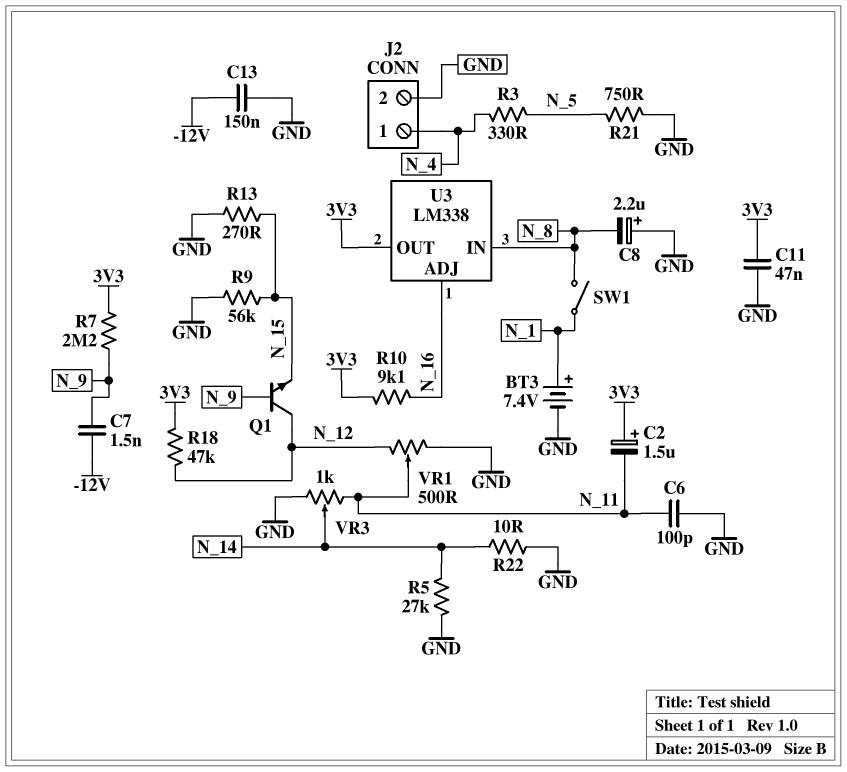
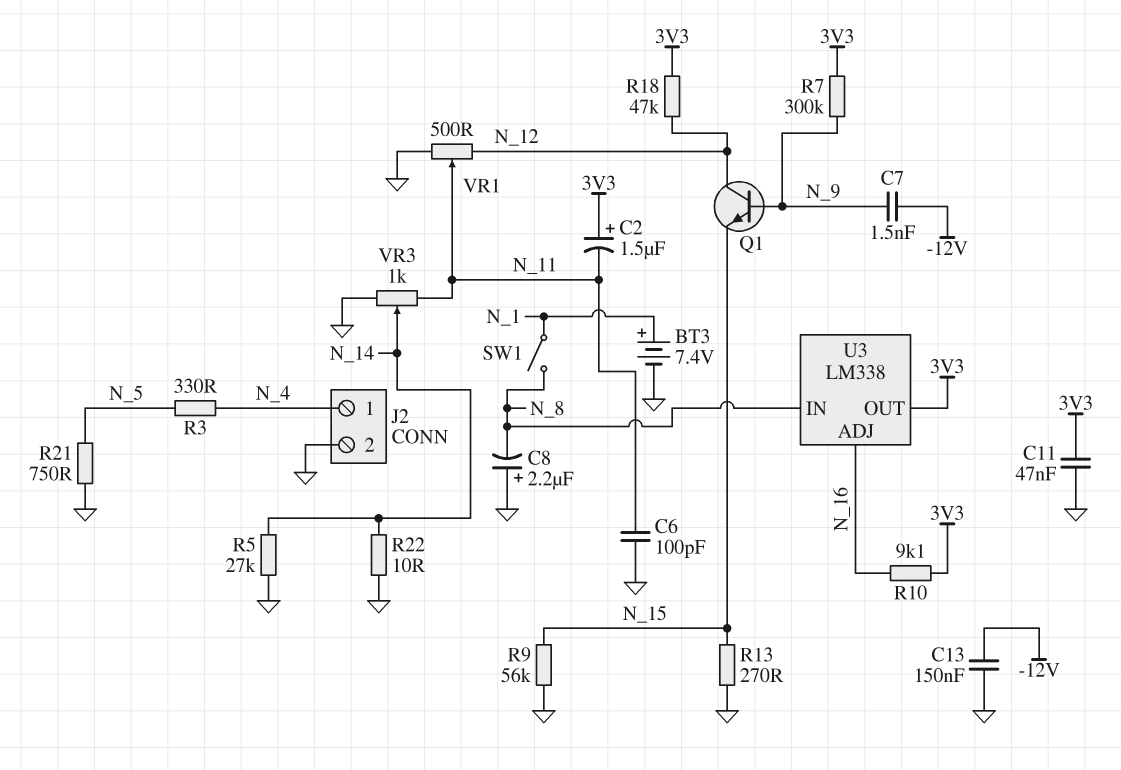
R7: 2.2M (3V3, N_9) -> 300k (3V3, N_9)

